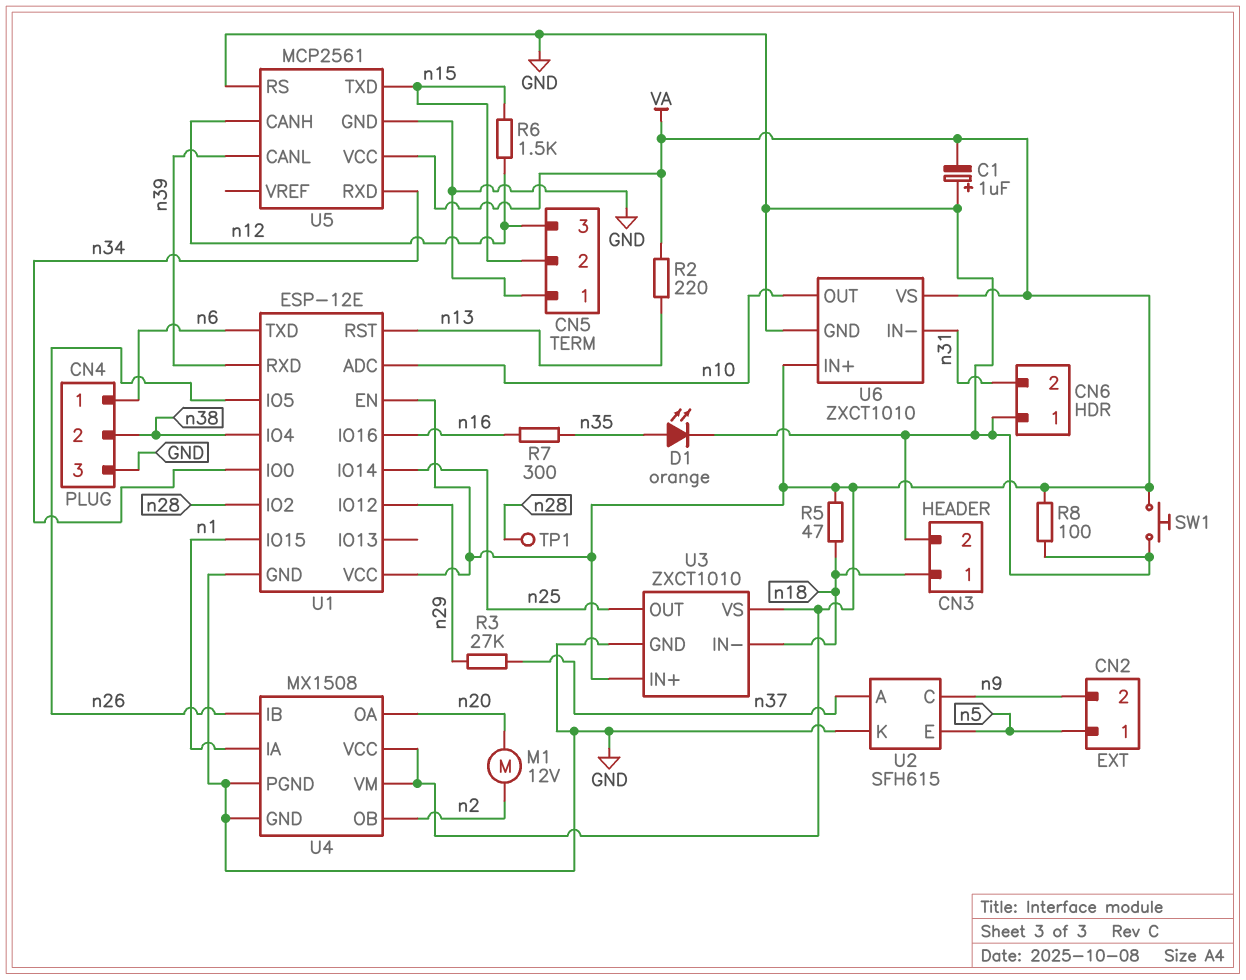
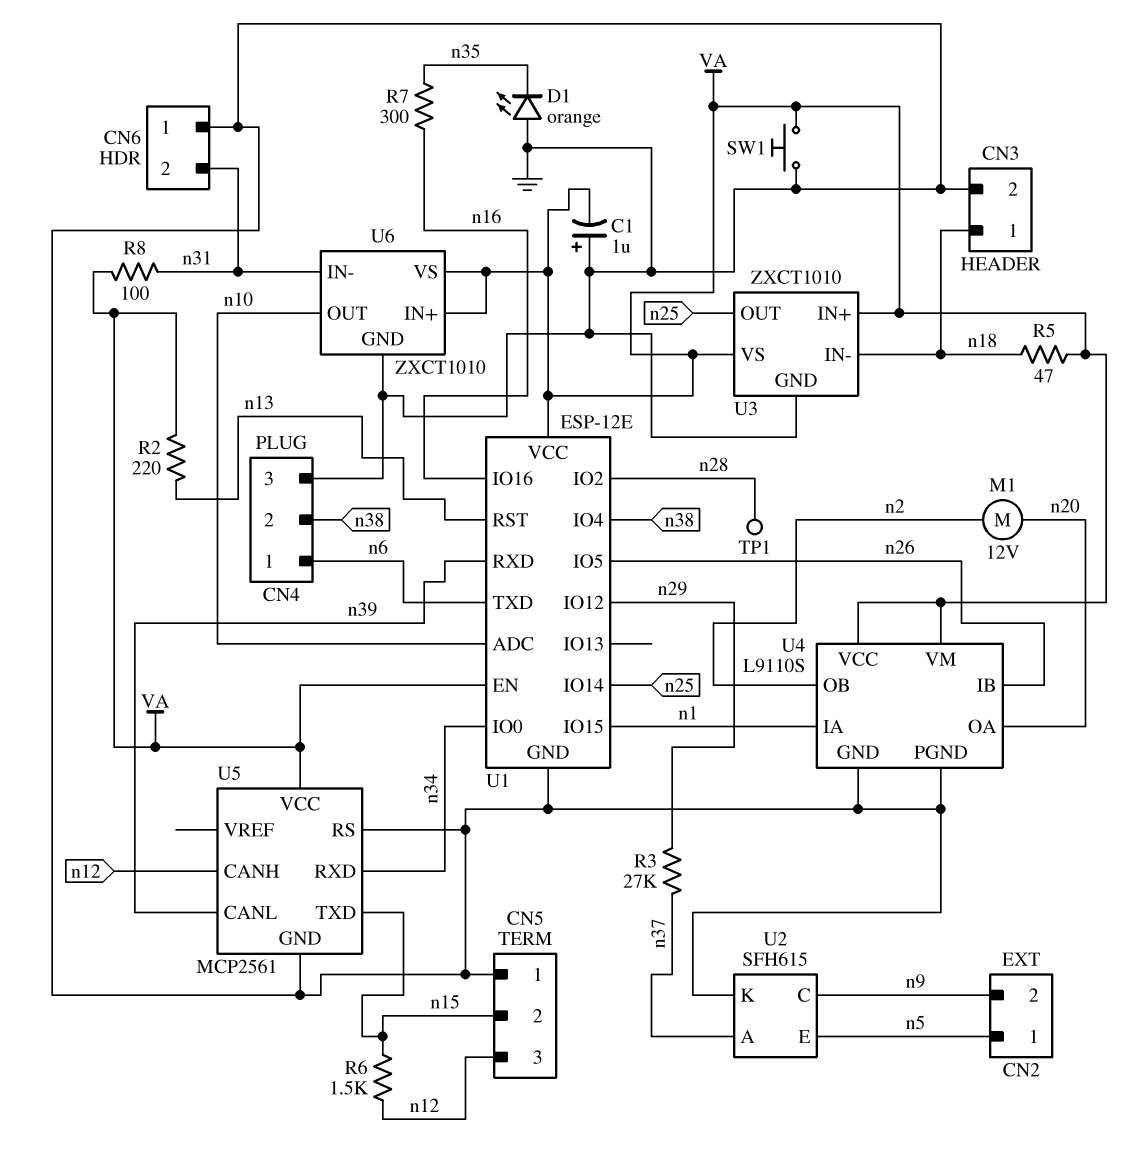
D1: LED orange (A n35, K GND) -> LED orange (A GND, K n35)
R8: 100 (GND, VA) -> 100 (VA, n31)
U4: MX1508 -> L9110S

